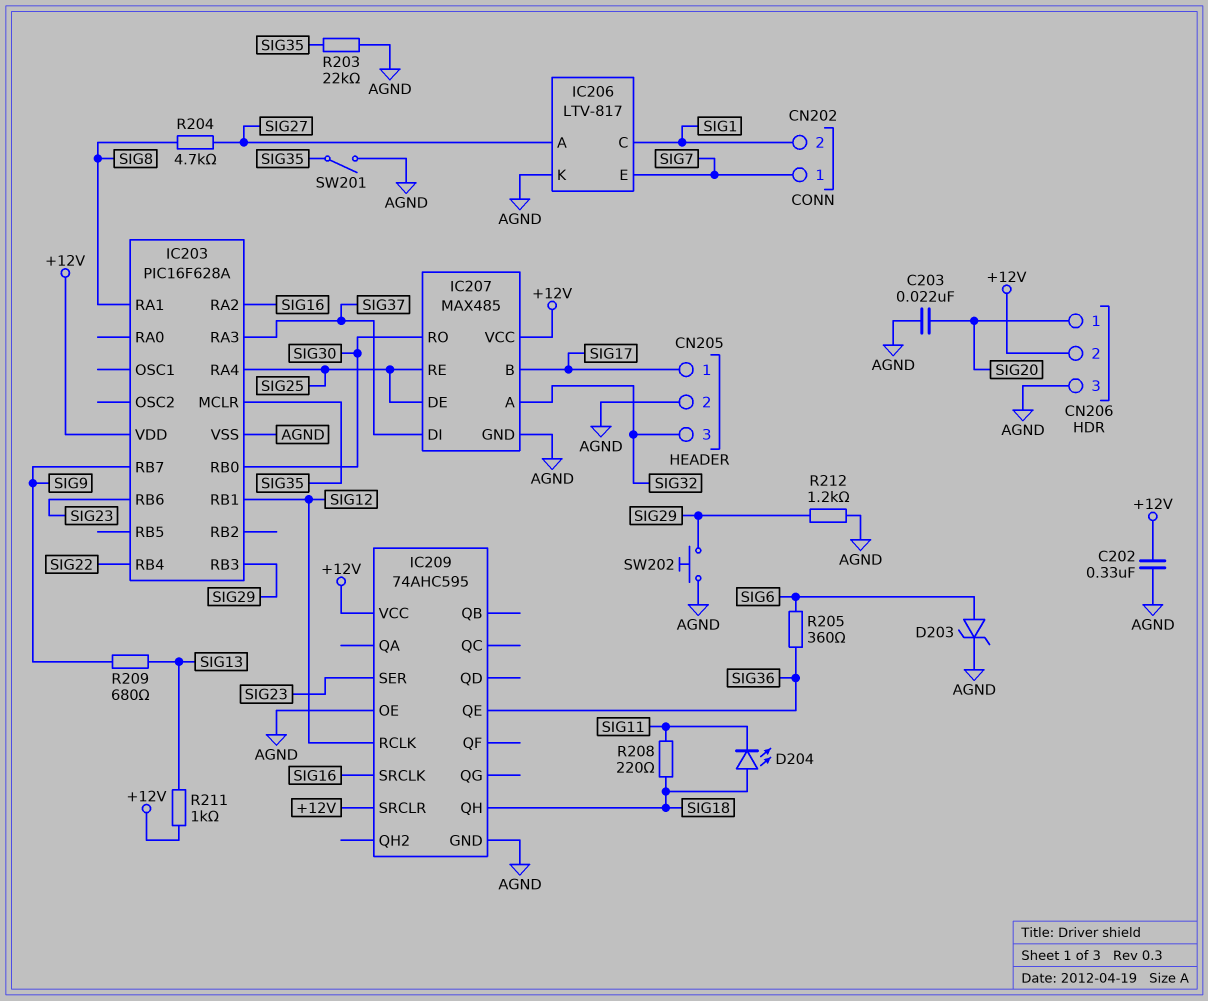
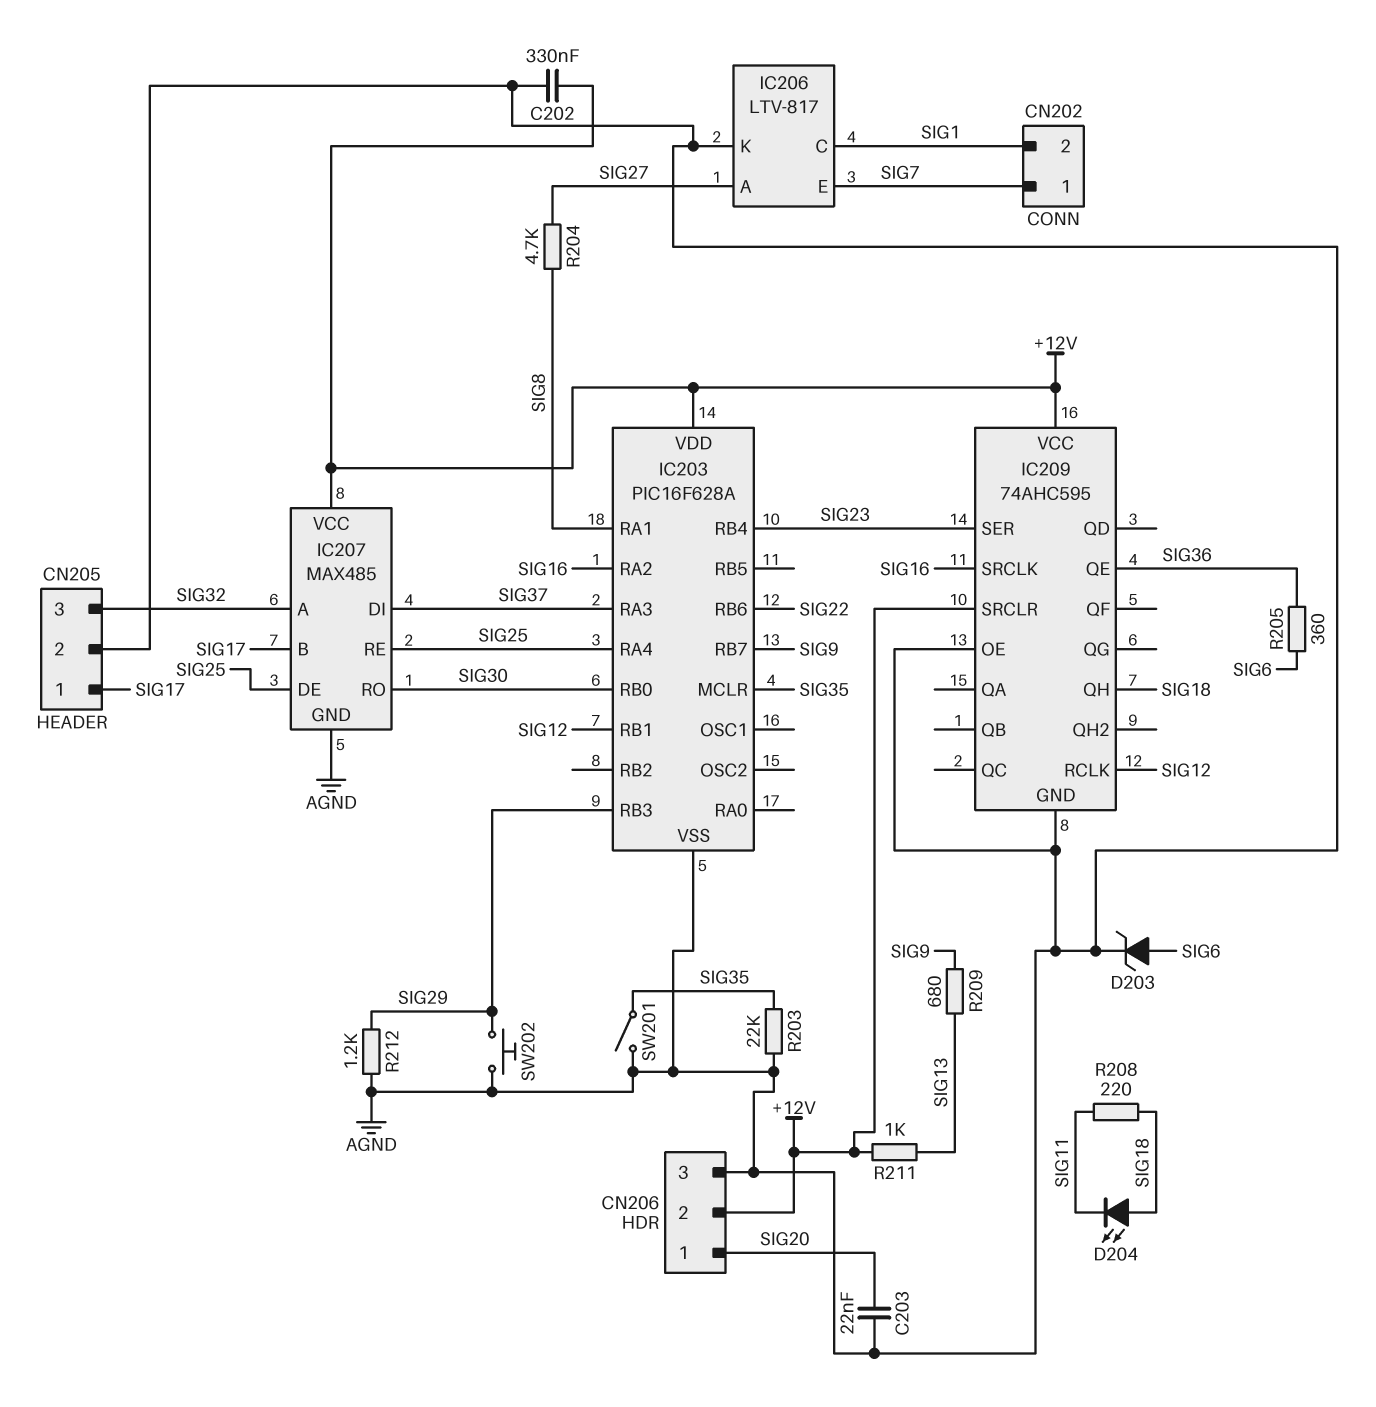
IC203 pin RB4: SIG22 -> SIG23
IC203 pin RB6: SIG23 -> SIG22

